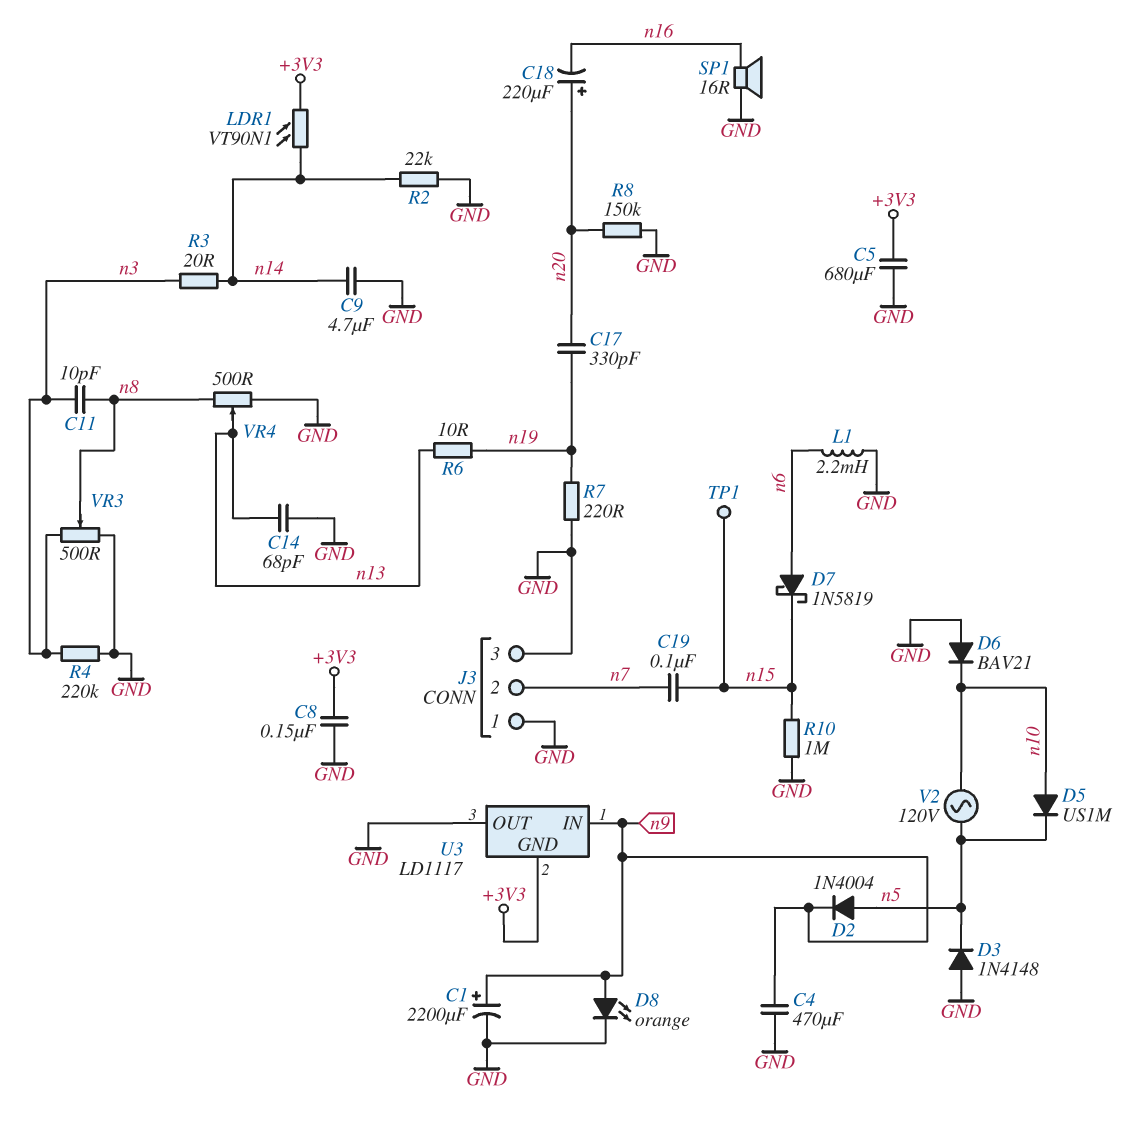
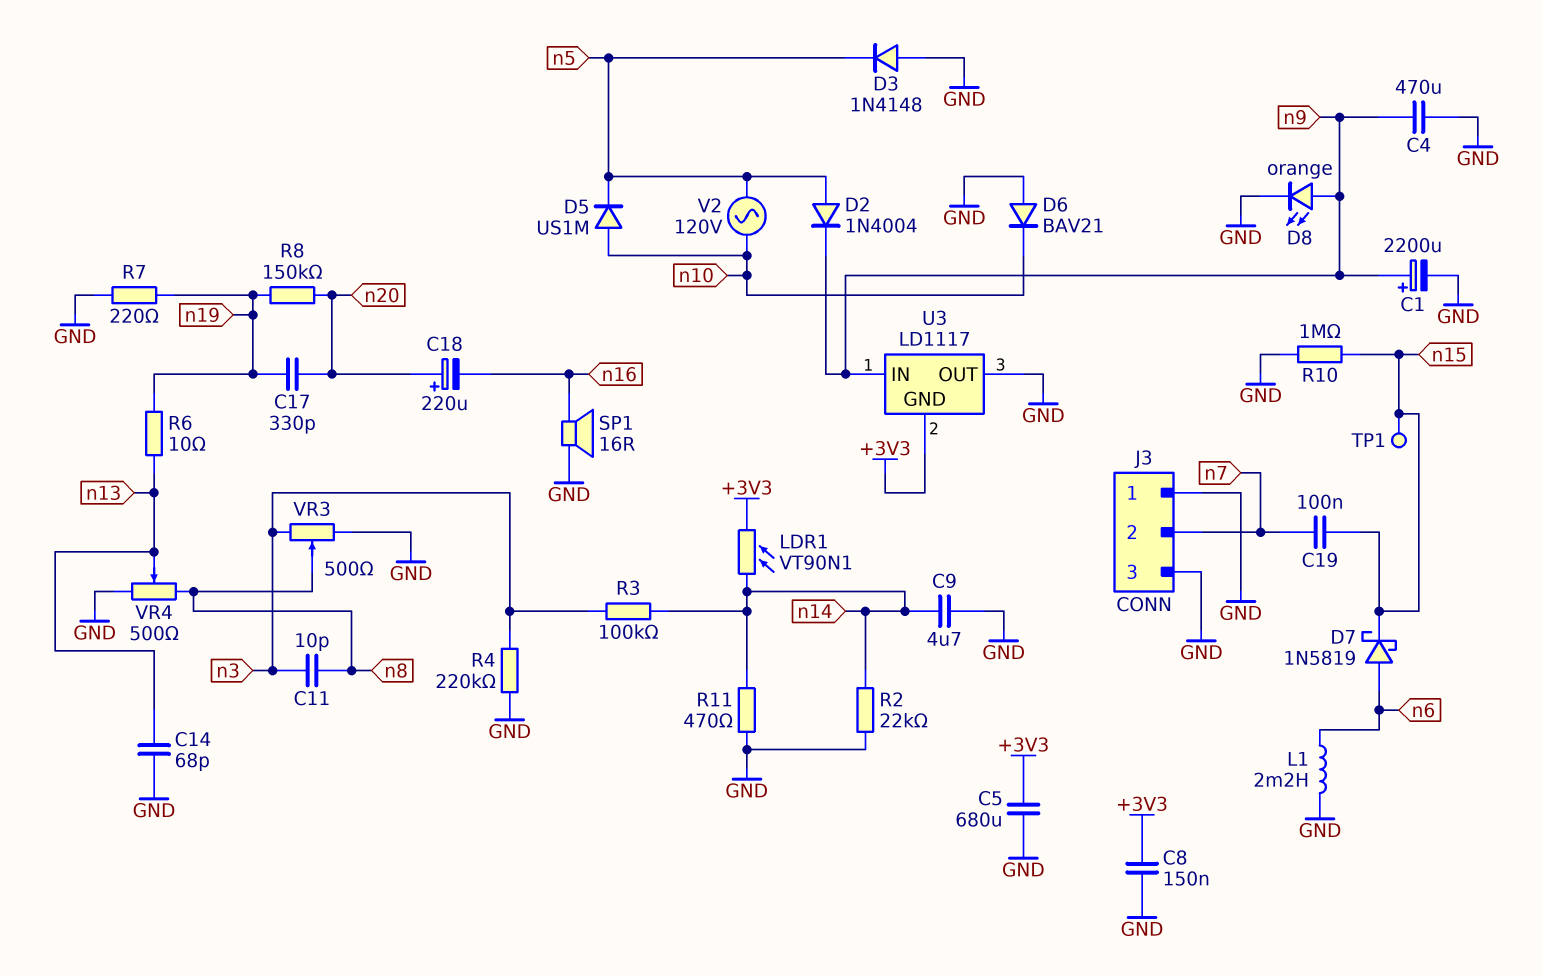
R3: 20 (n3, n14) -> 100k (n3, n14)
R8: 150k (GND, n20) -> 150k (n19, n20)
R11: none -> 470 (GND, n14)

